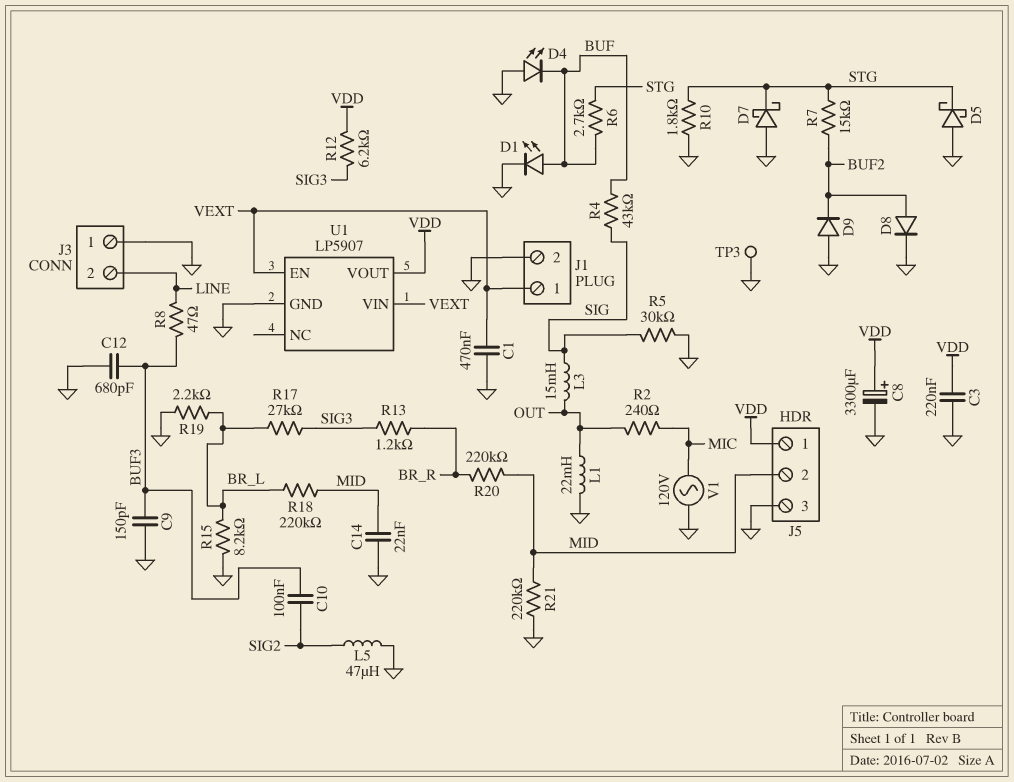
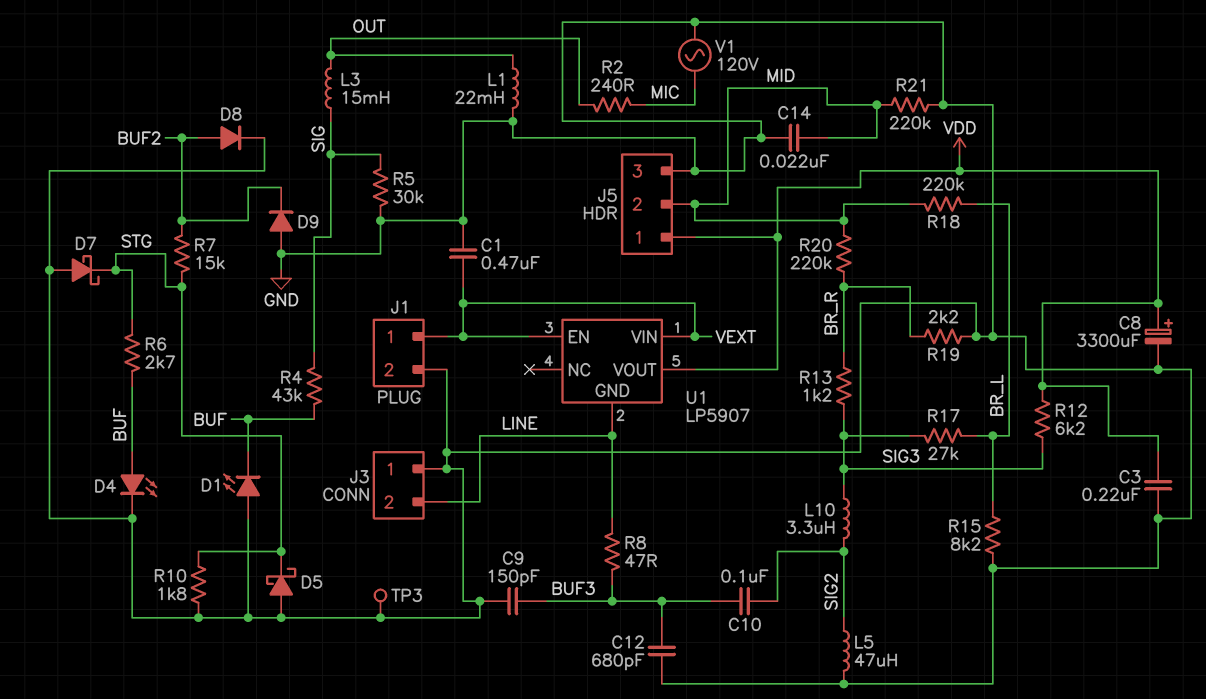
D1: LED (A BUF, K GND) -> LED (A GND, K BUF)
D4: LED (A GND, K BUF) -> LED (A BUF, K GND)
L10: none -> 3.3uH (SIG2, SIG3)
R19: 2.2k (BR_L, GND) -> 2.2k (BR_R, GND)
U1 pin GND: GND -> LINE

